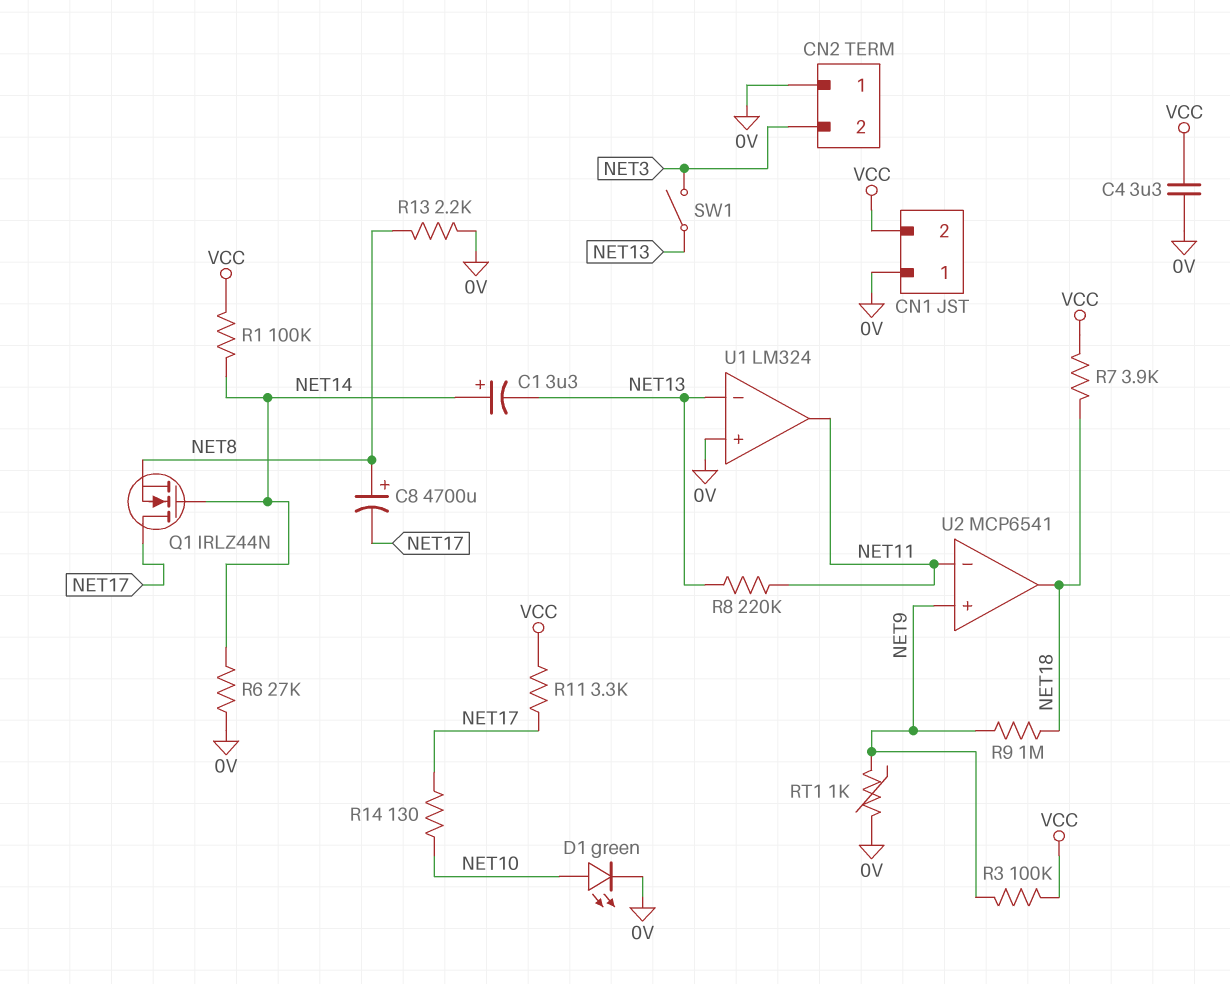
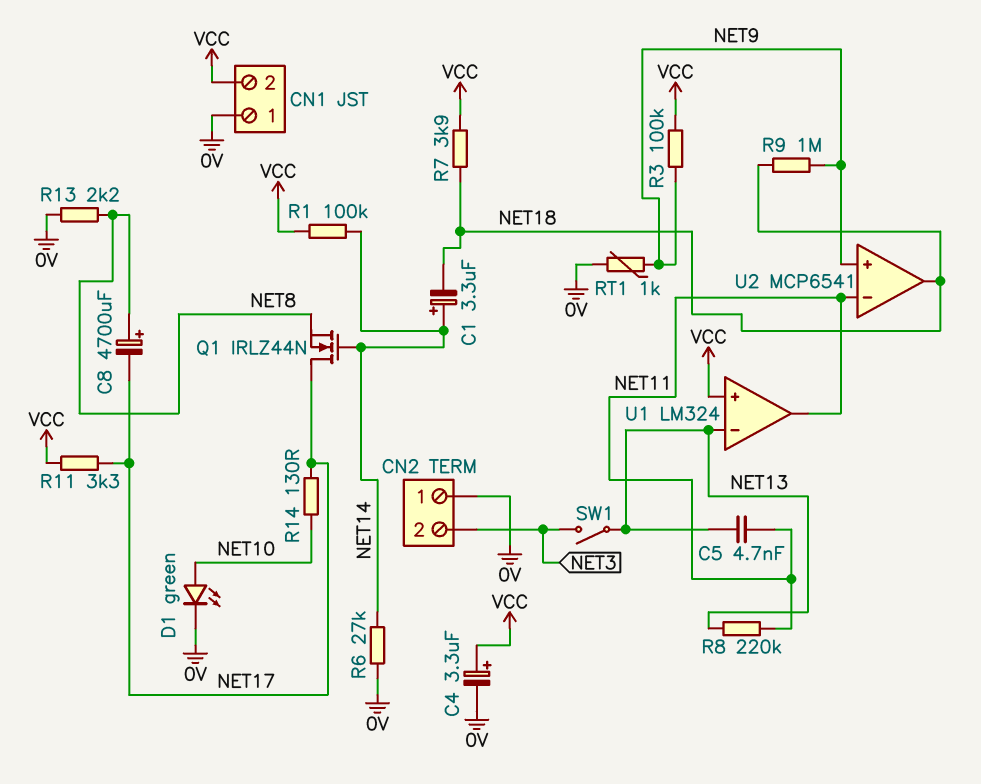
C1: 3.3uF (plus NET14, minus NET13) -> 3.3uF (plus NET14, minus NET18)
C4: 3.3uF (0V, VCC) -> 3.3uF (plus VCC, minus 0V)
C5: none -> 4.7nF (NET11, NET13)
U1 pin in+: 0V -> VCC

